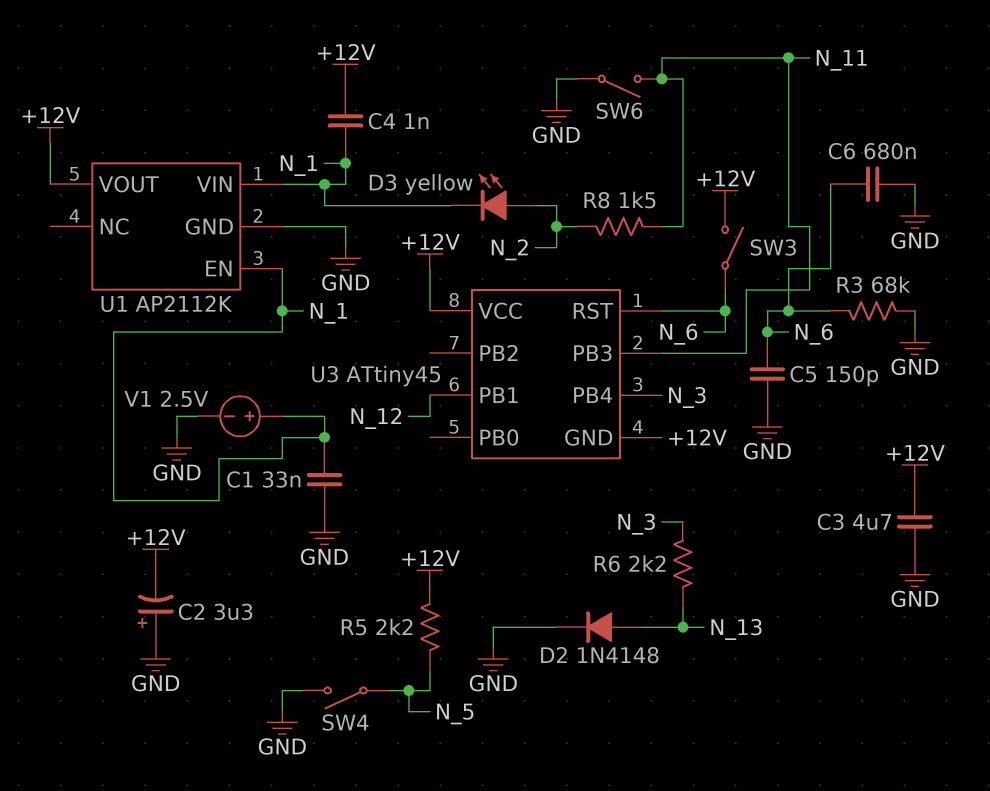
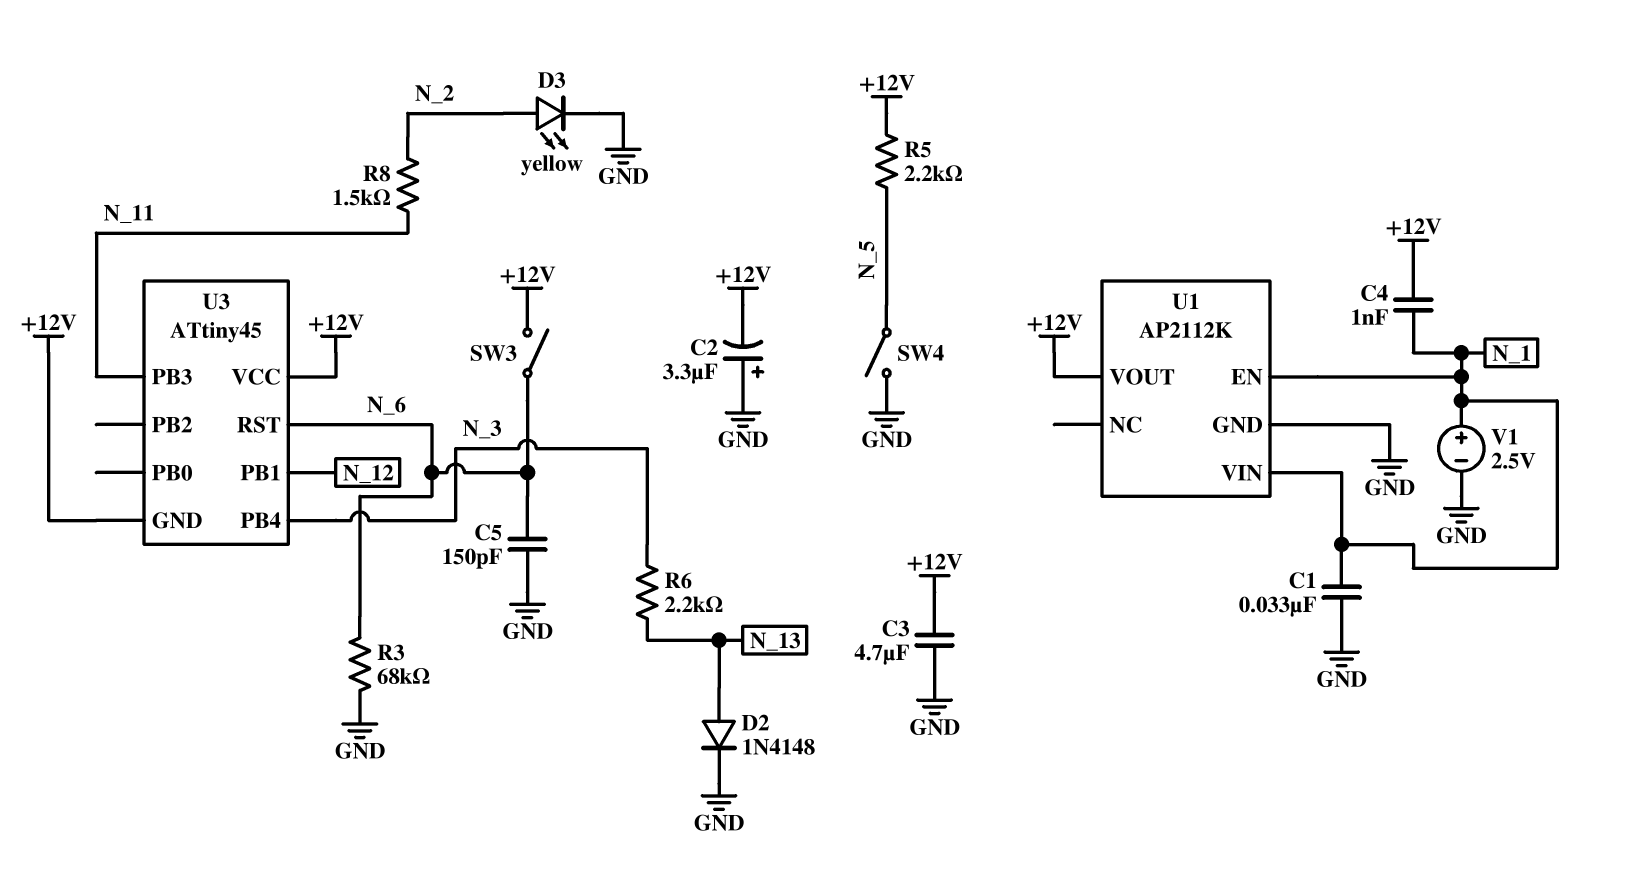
C6: 680nF (GND, N_6) -> none
D3: LED yellow (A N_2, K N_1) -> LED yellow (A N_2, K GND)
SW6: switch (GND, N_11) -> none

